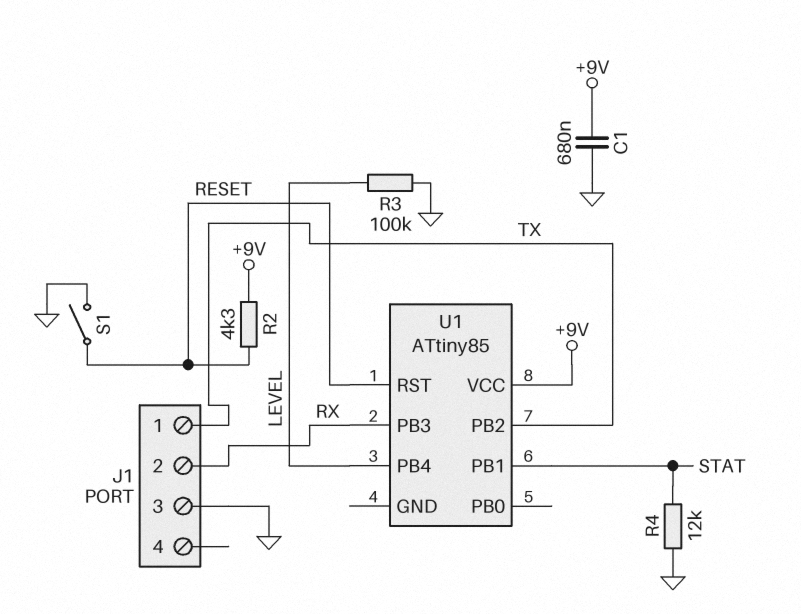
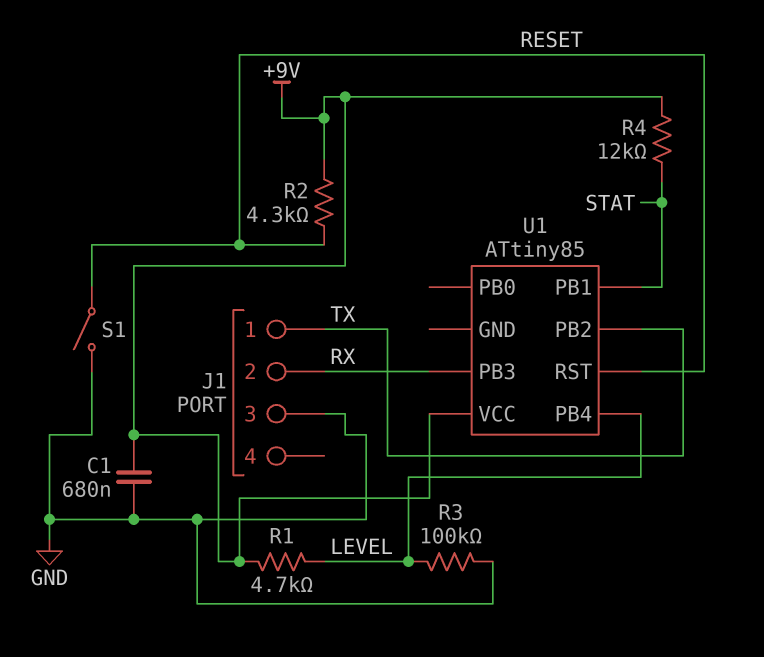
R1: none -> 4.7k (+9V, LEVEL)
R4: 12k (GND, STAT) -> 12k (+9V, STAT)

